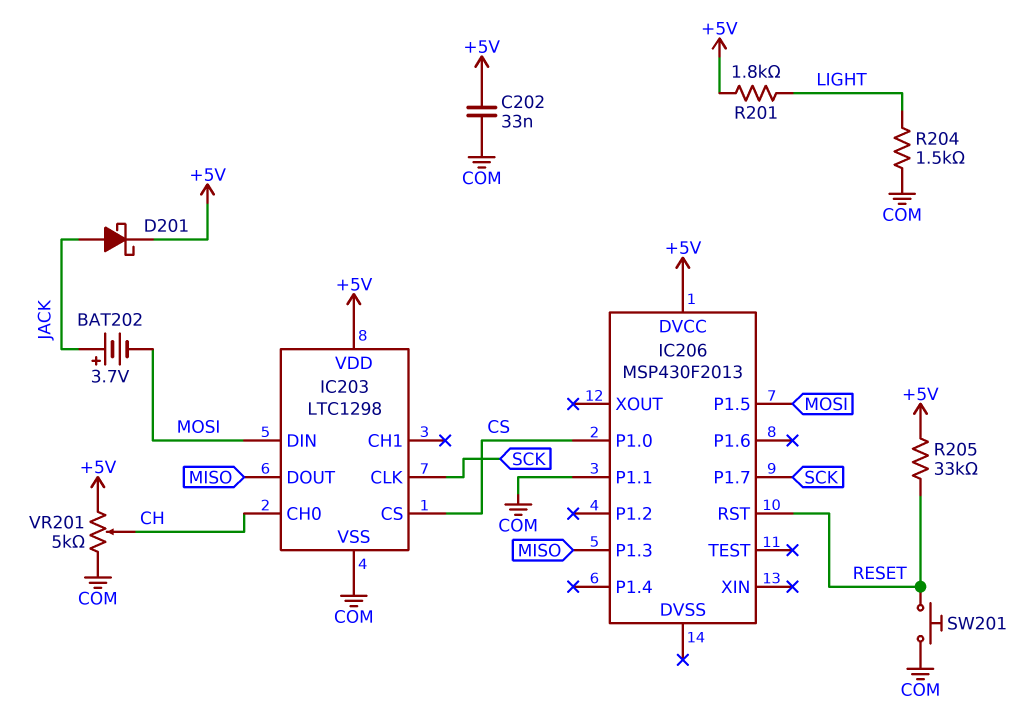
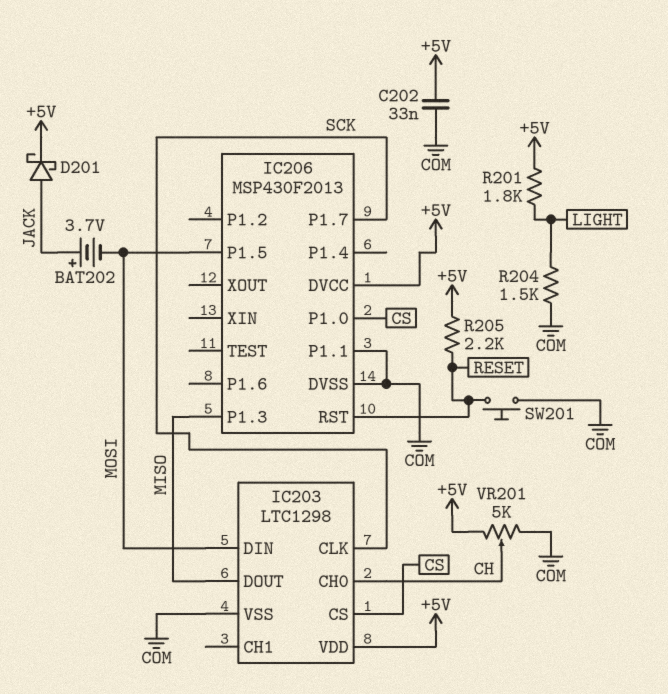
IC206 pin DVSS: none -> COM
R205: 33k (+5V, RESET) -> 2.2k (+5V, RESET)

